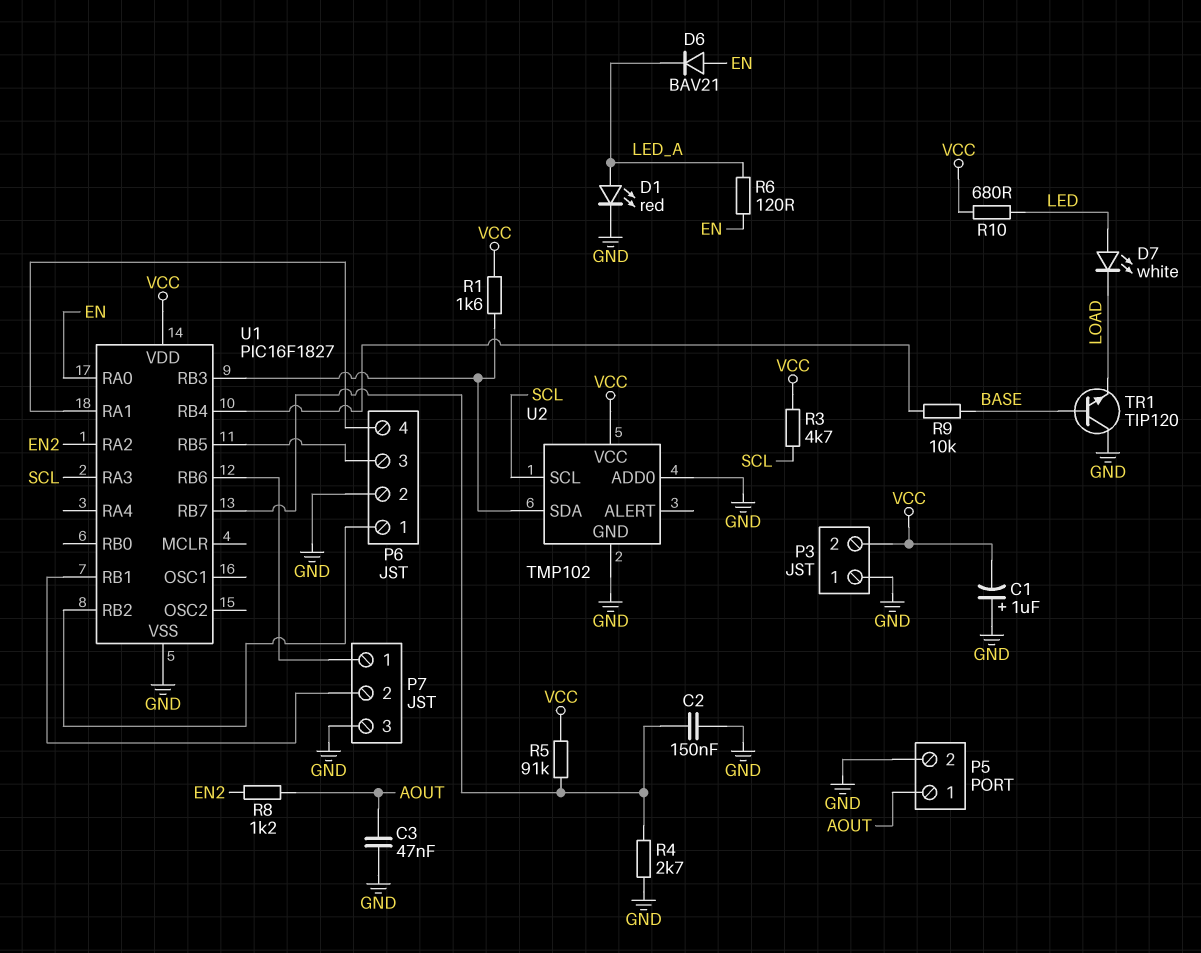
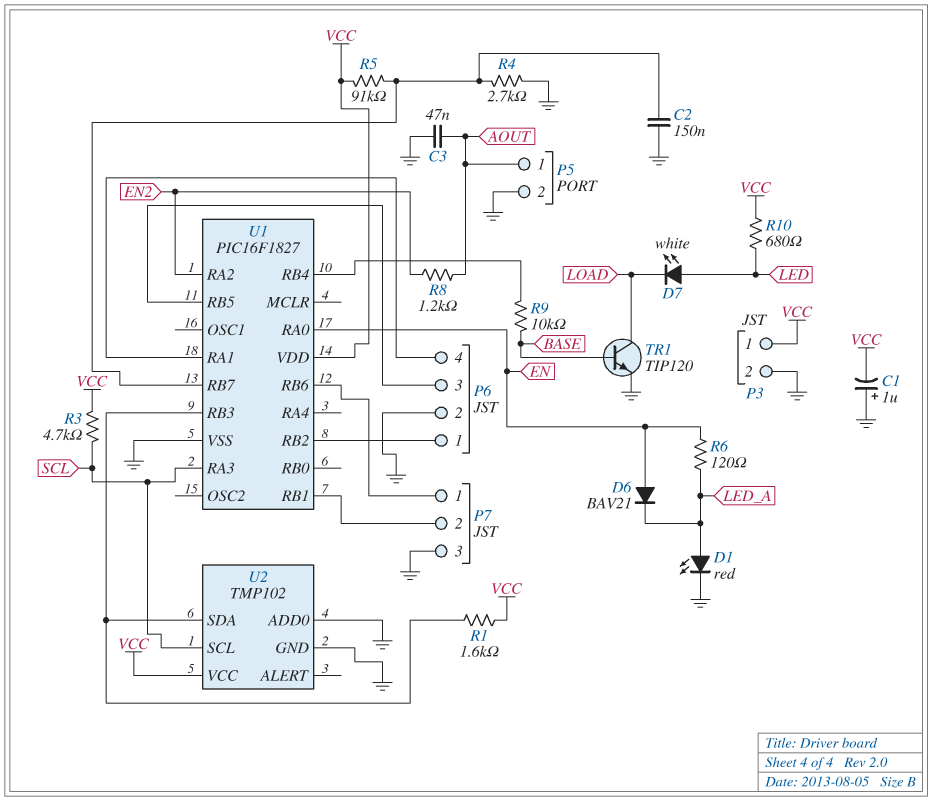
P3 pin 1: GND -> VCC
P3 pin 2: VCC -> GND
TR1: NPN TIP120 (B BASE, C GND, E LOAD) -> NPN TIP120 (B BASE, C LOAD, E GND)

